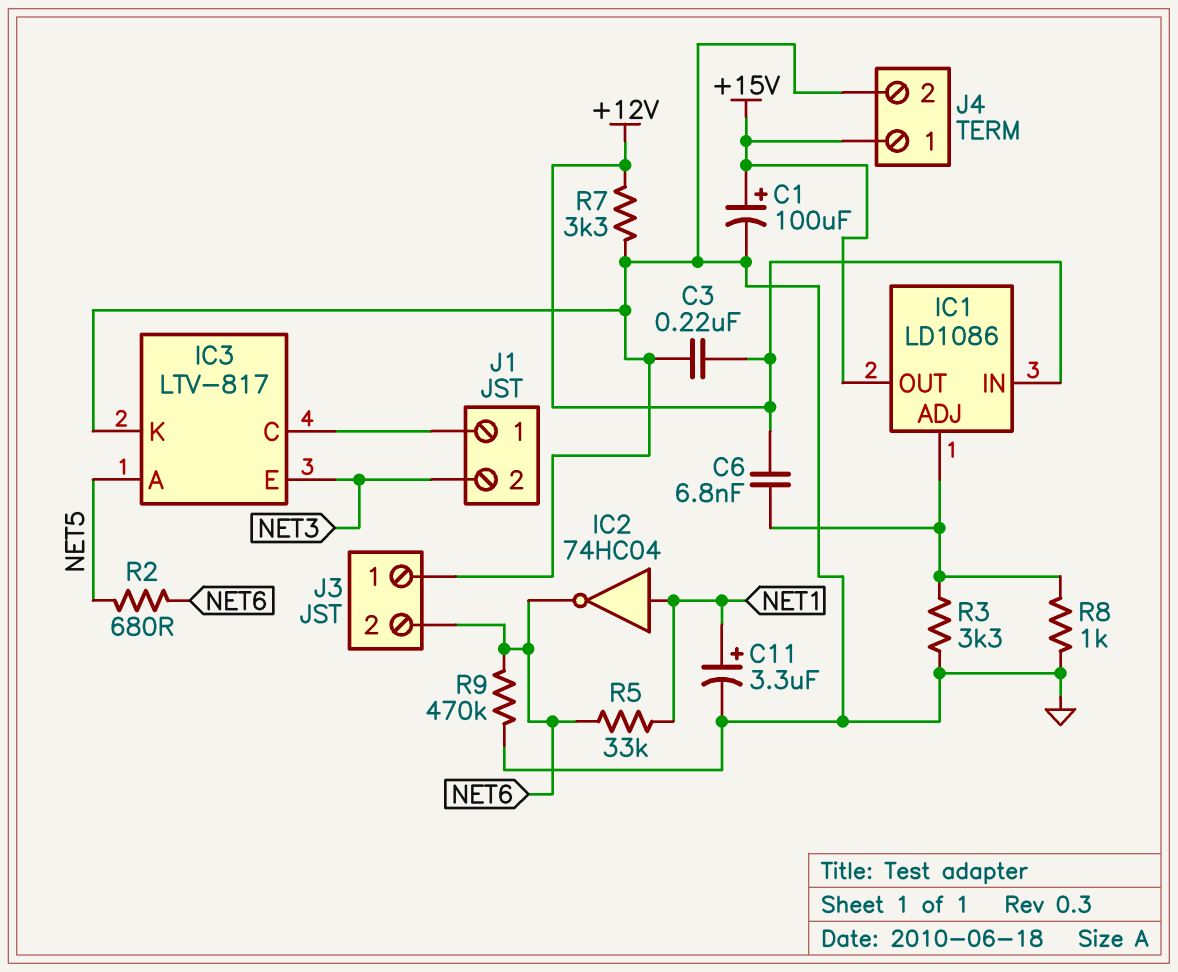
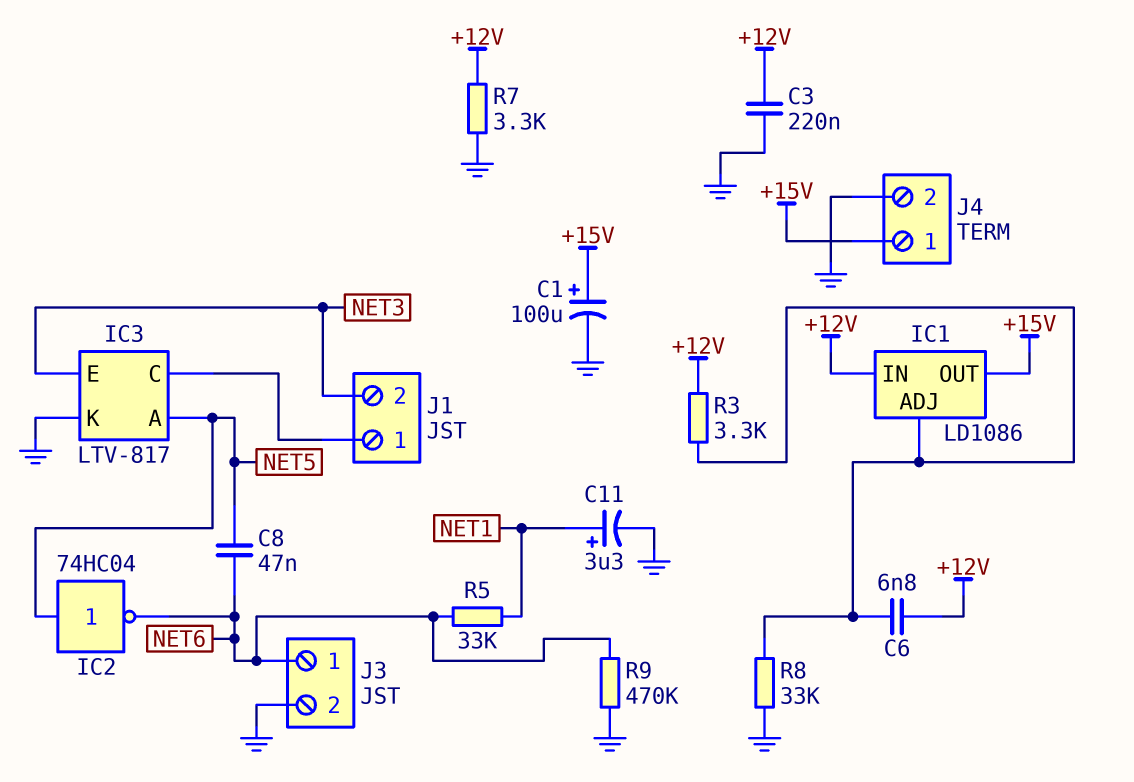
C8: none -> 47nF (NET5, NET6)
IC2: NOT 74HC04 (in NET1, out NET6) -> NOT 74HC04 (in NET5, out NET6)
J3 pin 1: GND -> NET6
J3 pin 2: NET6 -> GND
R2: 680 (NET5, NET6) -> none
R3: 3.3k (GND, IC1/ADJ) -> 3.3k (+12V, IC1/ADJ)
R8: 1k (GND, IC1/ADJ) -> 33k (GND, IC1/ADJ)

